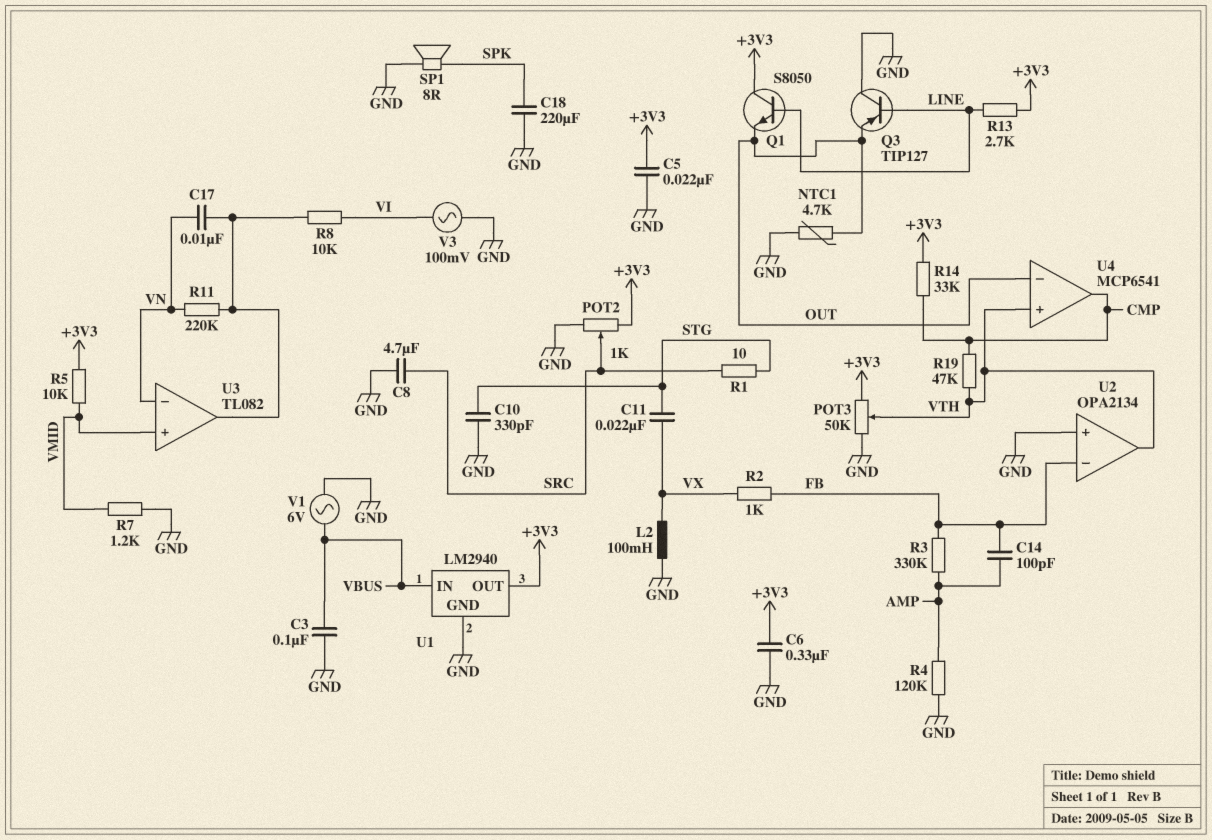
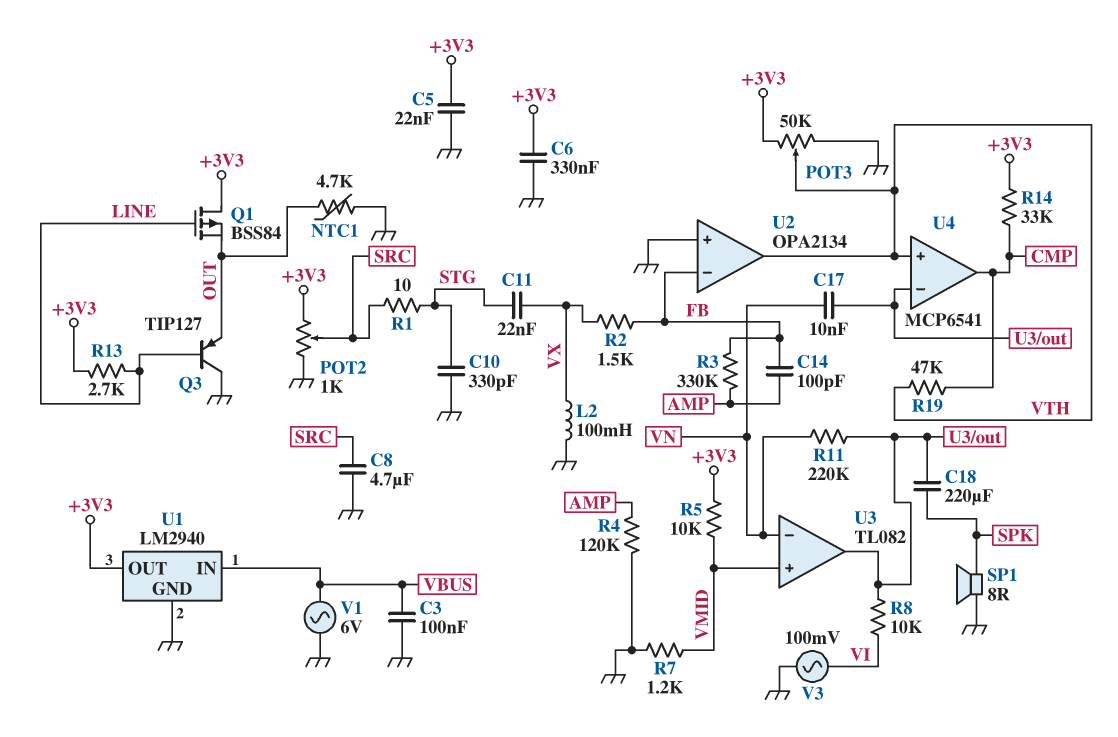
C18: 220uF (GND, SPK) -> 220uF (SPK, U3/out)
Q1: NPN S8050 (B LINE, C +3V3, E OUT) -> PMOS BSS84 (G LINE, D +3V3, S OUT)
R2: 1k (FB, VX) -> 1.5k (FB, VX)
U4 pin in-: OUT -> U3/out

